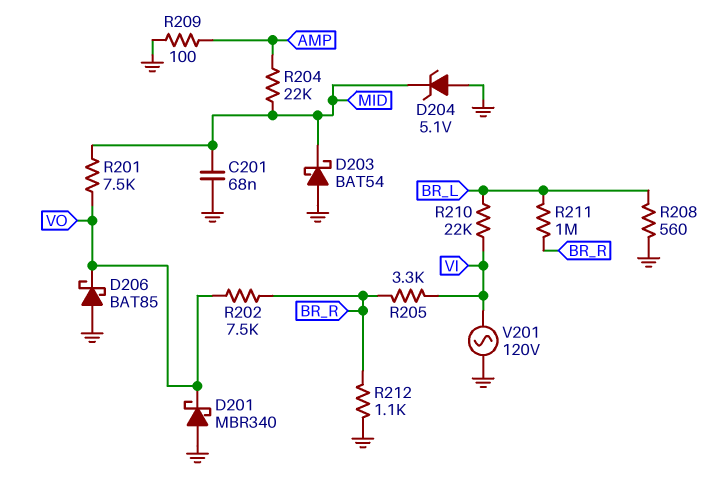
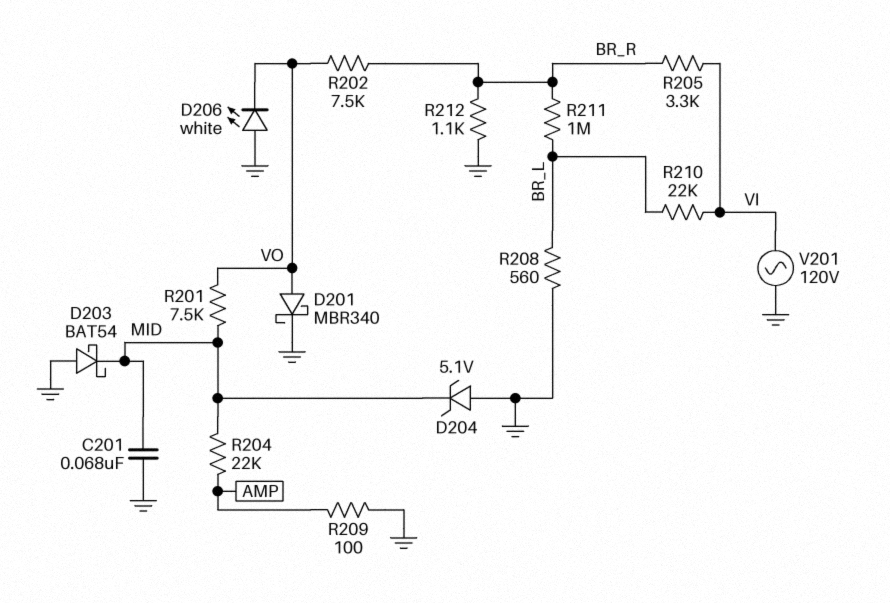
D201: schottky MBR340 (A GND, K VO) -> schottky MBR340 (A VO, K GND)
D206: schottky BAT85 (A GND, K VO) -> LED white (A GND, K VO)

